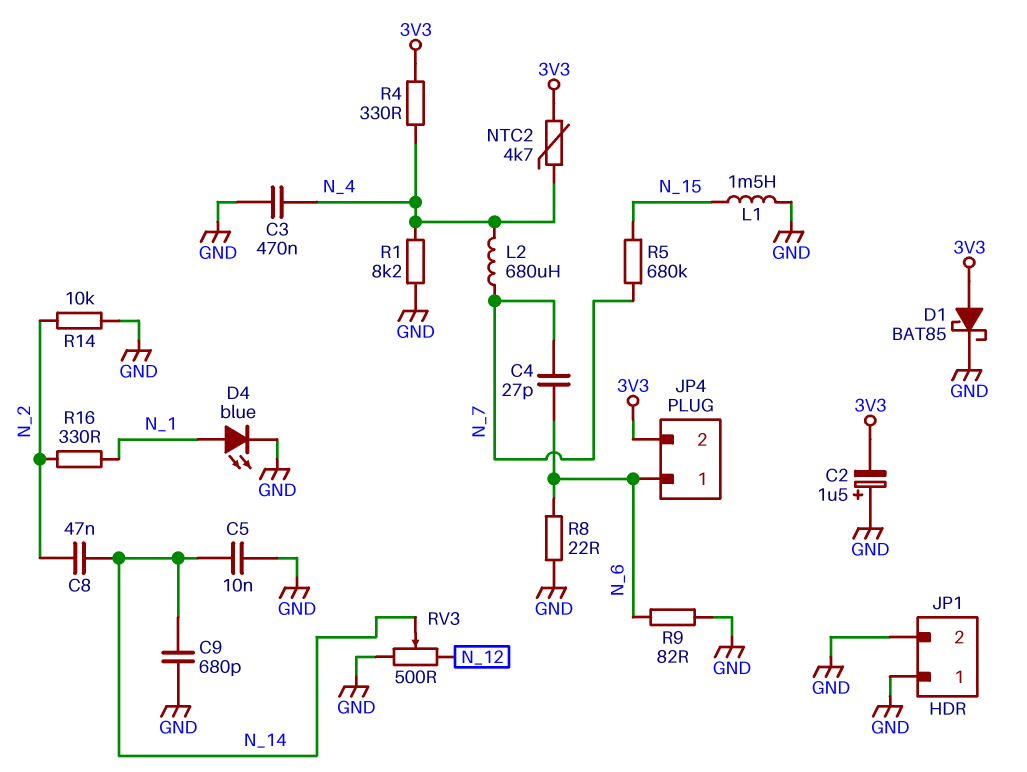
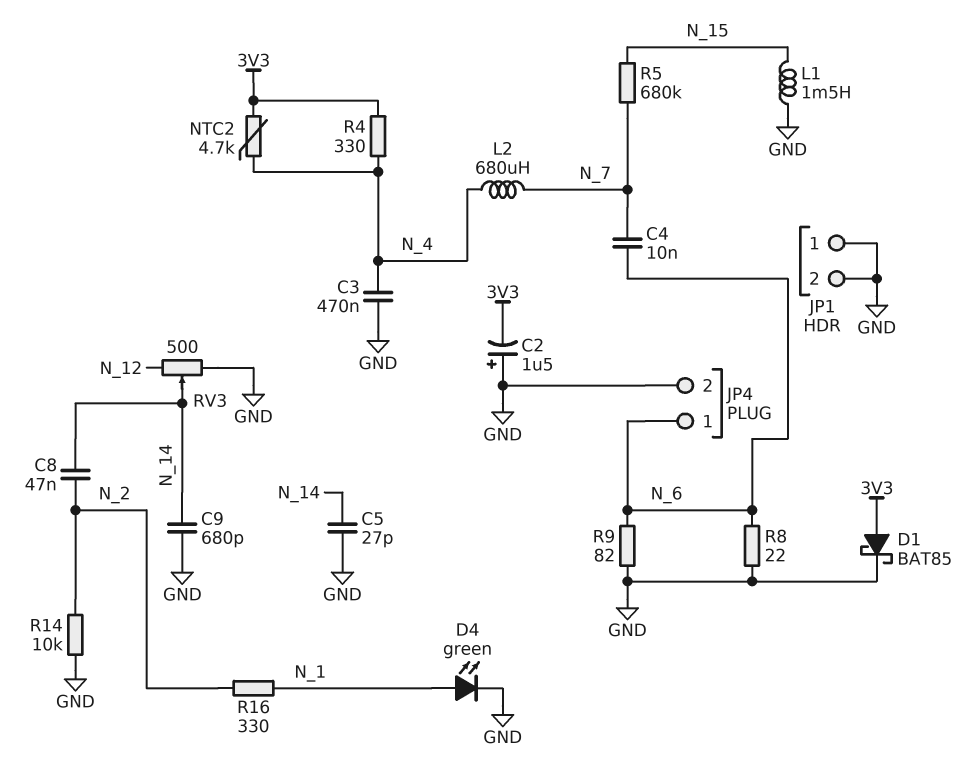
C4: 27pF (N_6, N_7) -> 10nF (N_6, N_7)
C5: 10nF (GND, N_14) -> 27pF (GND, N_14)
D4: LED blue (A N_1, K GND) -> LED green (A N_1, K GND)
JP4 pin 2: 3V3 -> GND
R1: 8.2k (GND, N_4) -> none

